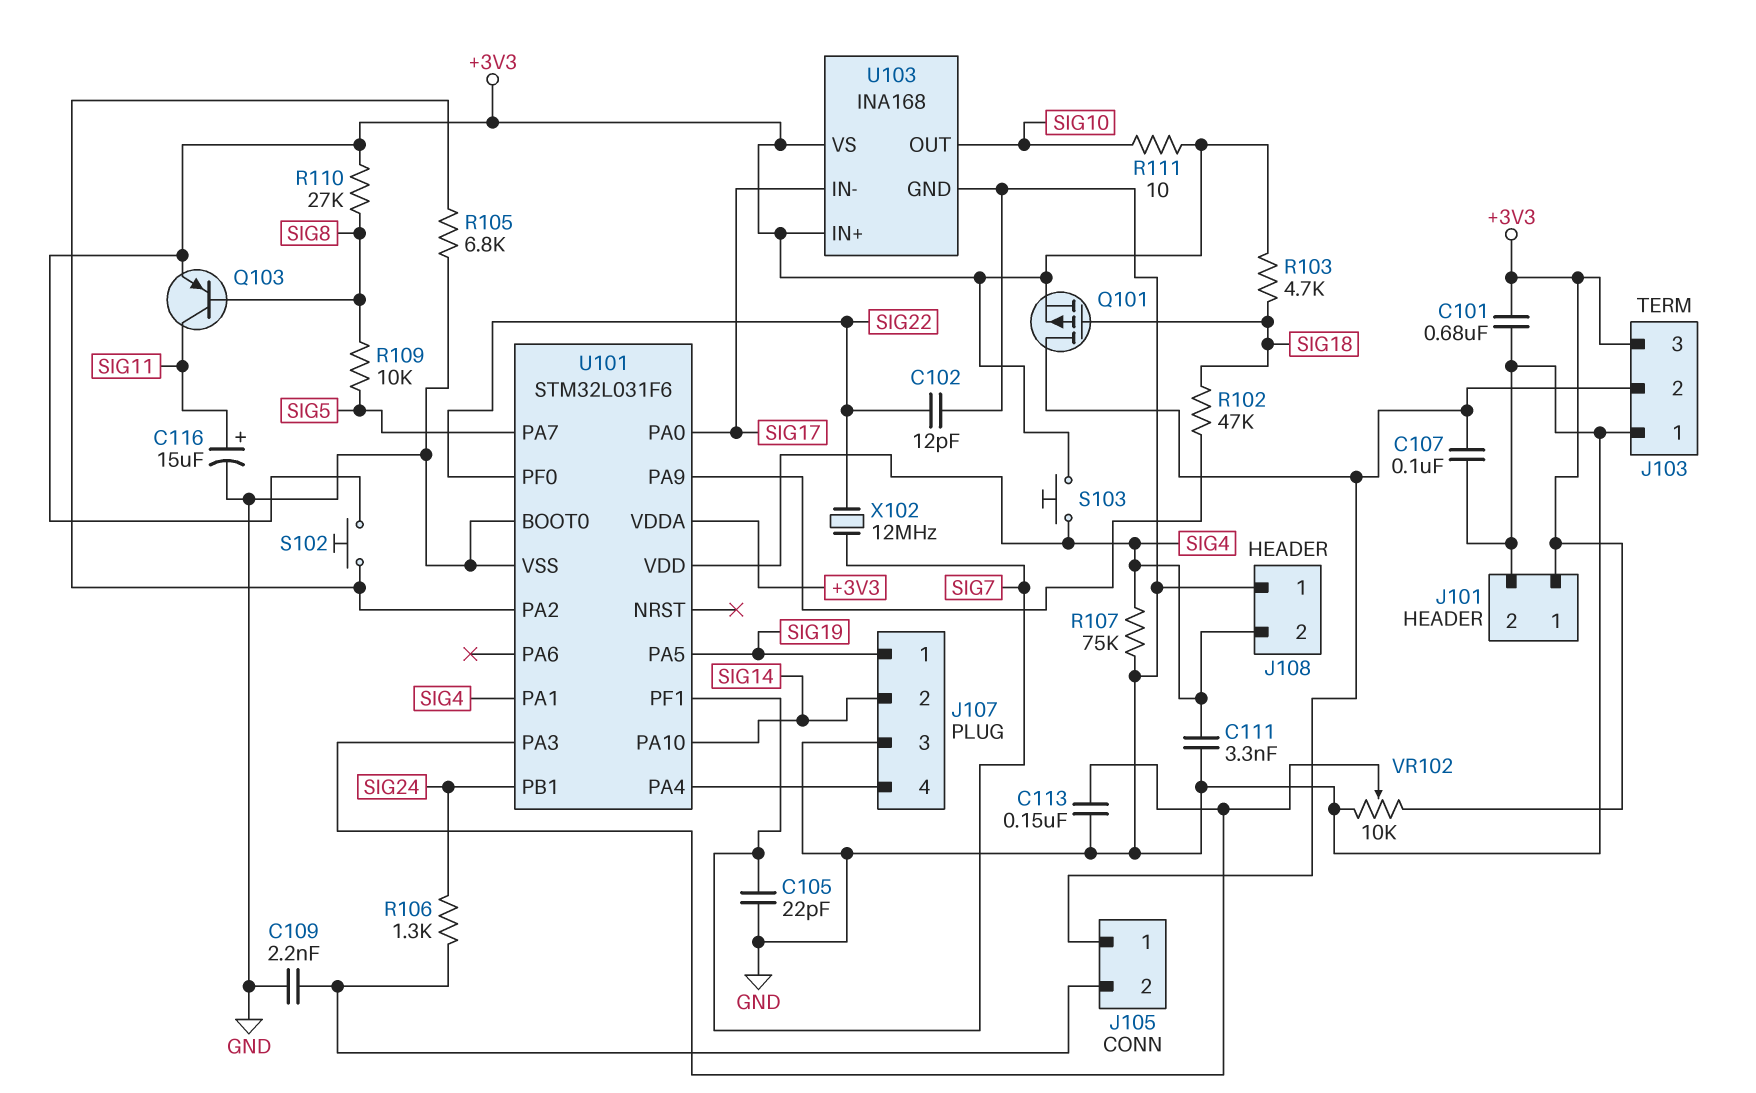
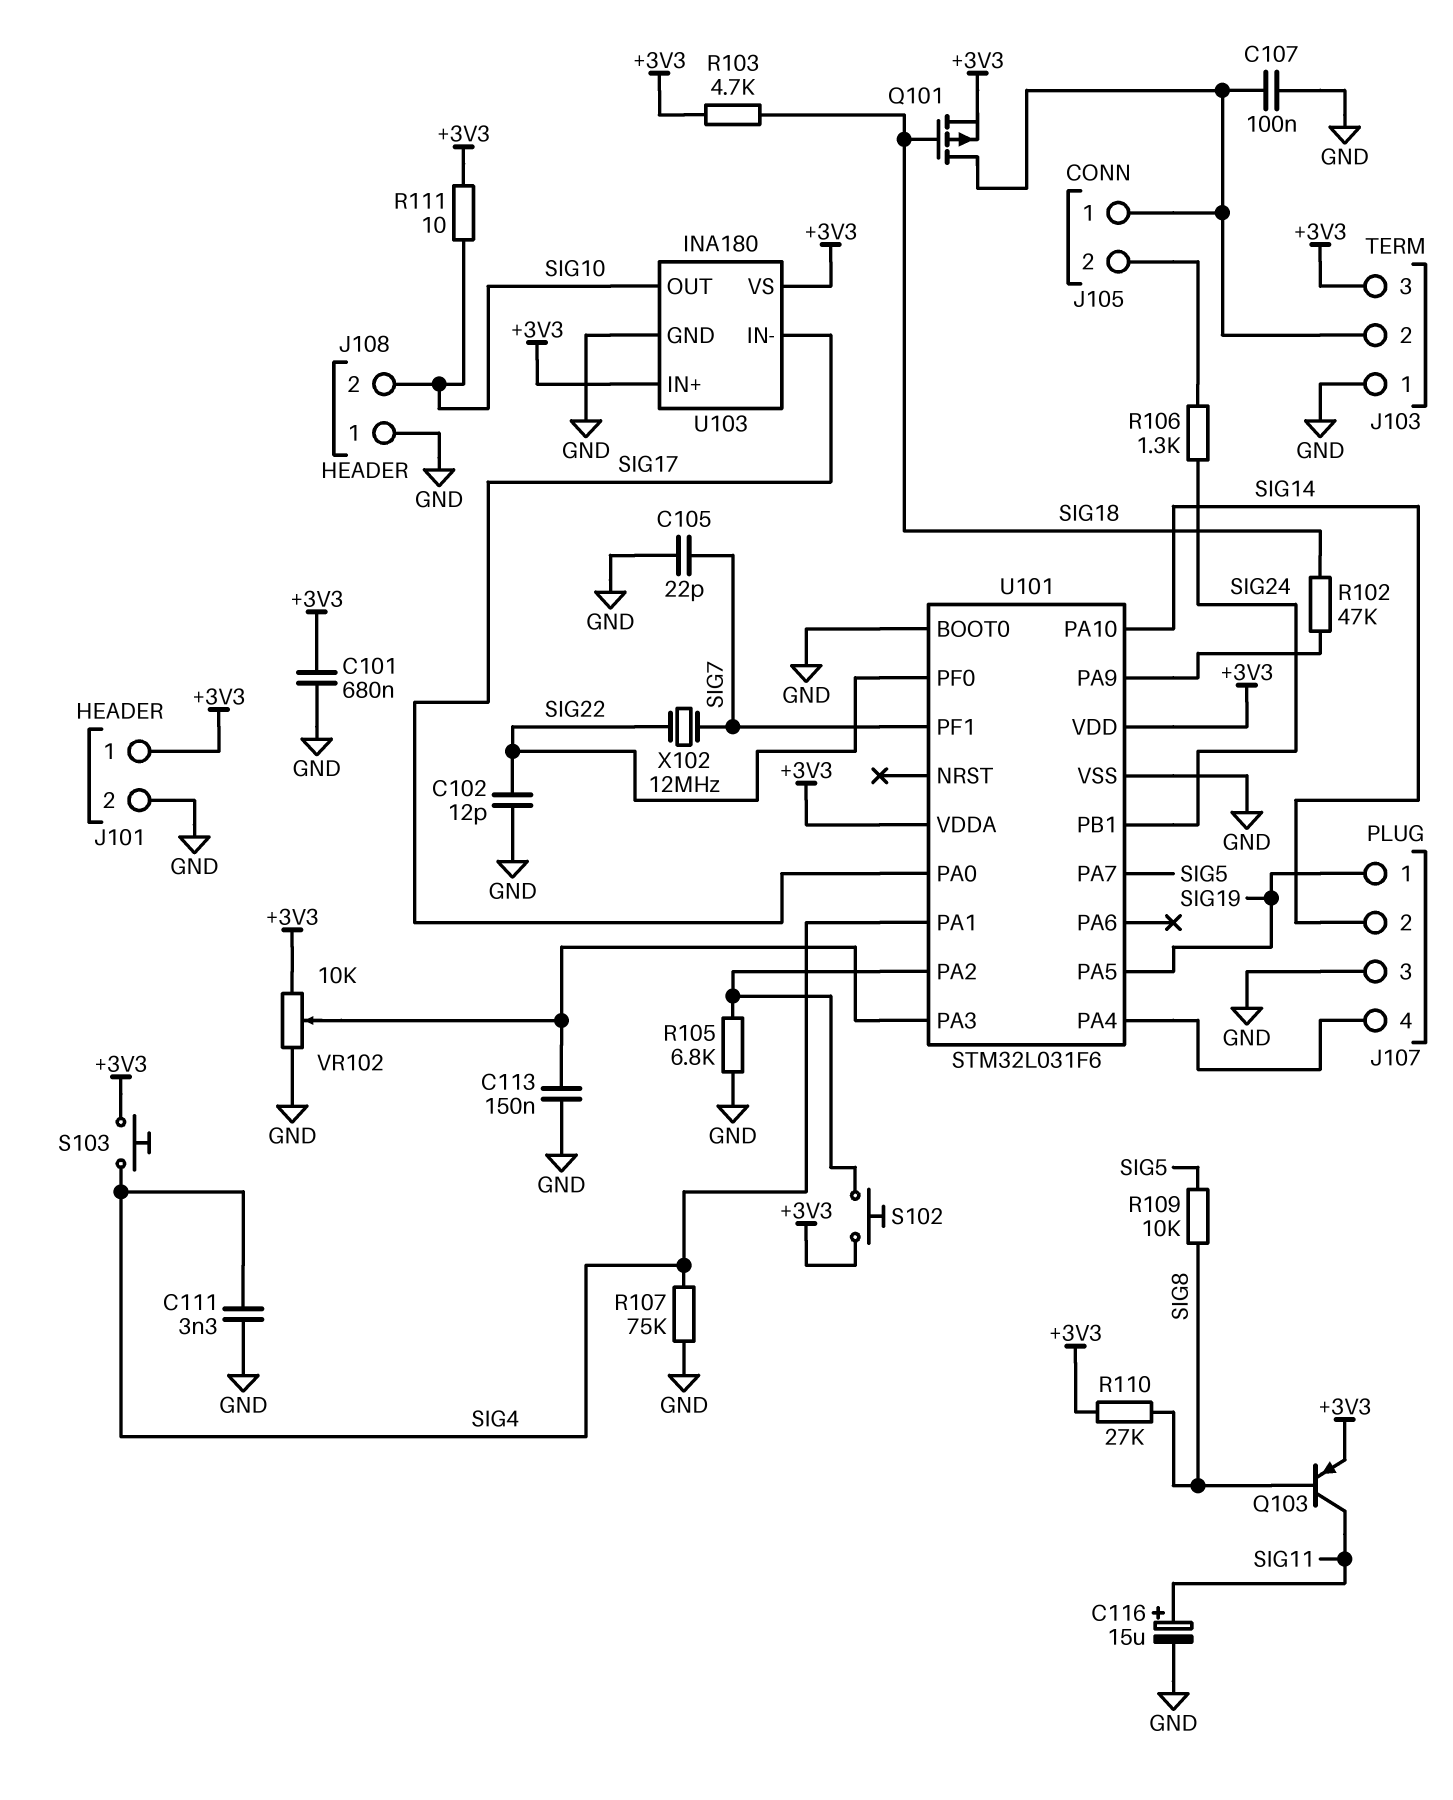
C109: 2.2nF (GND, J105/2) -> none
J108 pin 2: SIG4 -> SIG10
U101 pin VDD: SIG4 -> +3V3
U103: INA168 -> INA180

